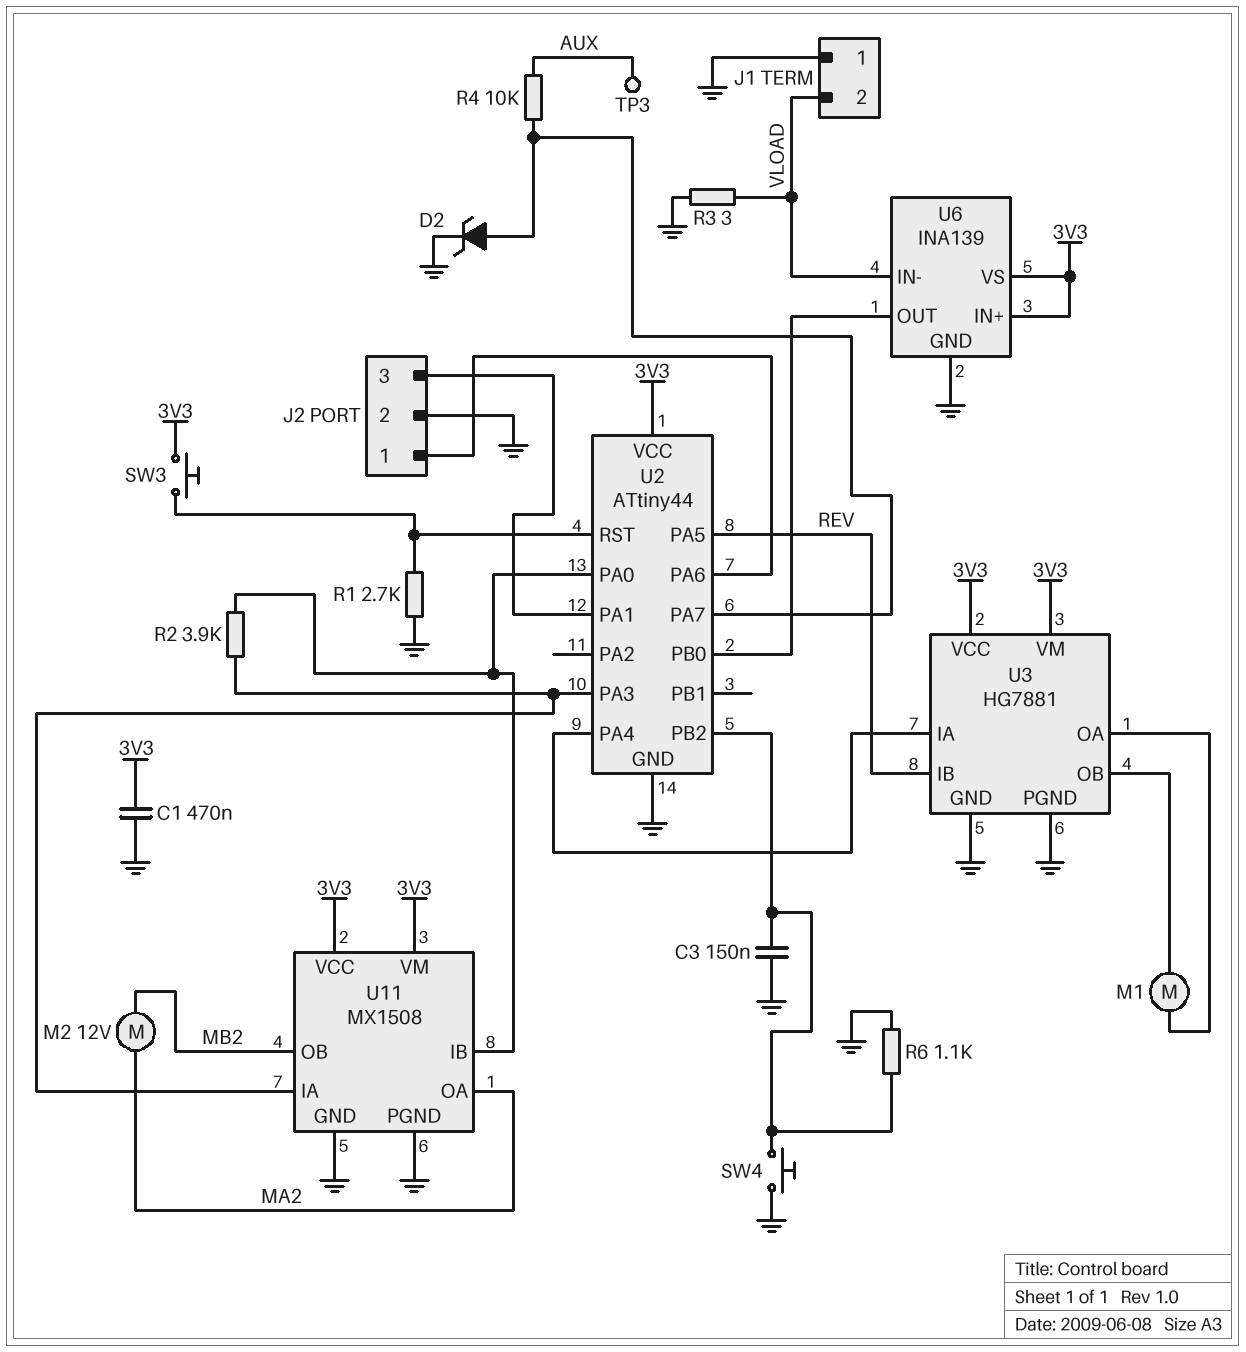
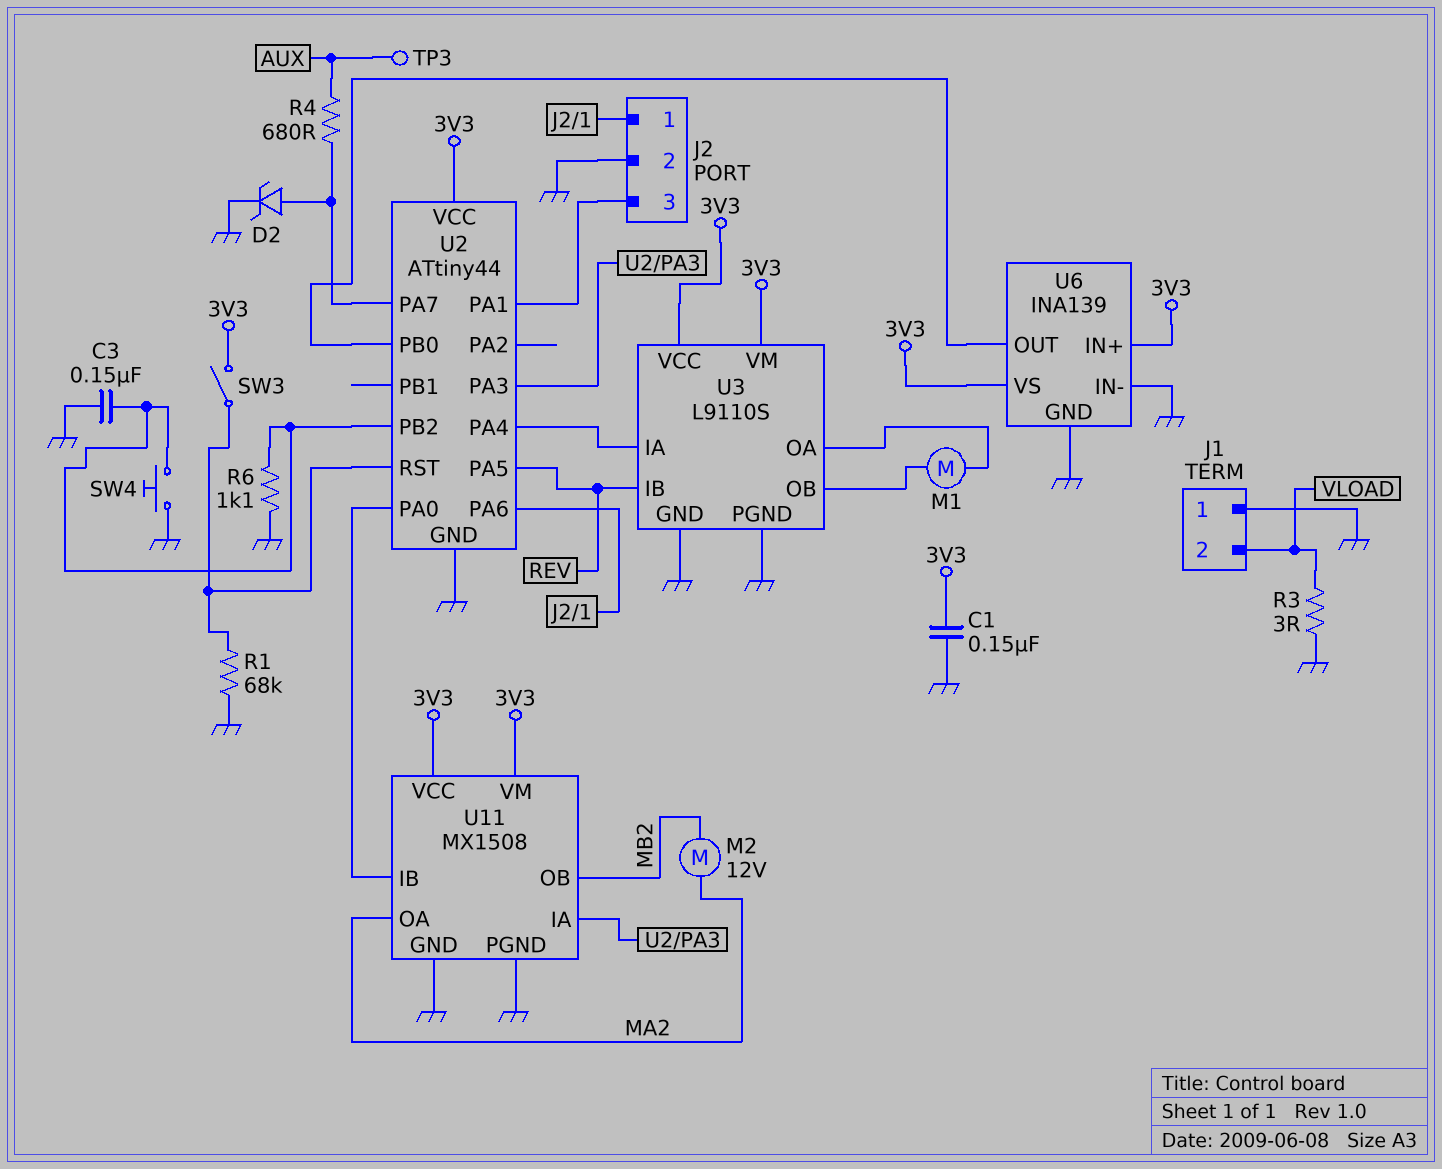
C1: 470nF (3V3, GND) -> 150nF (3V3, GND)
R1: 2.7k (GND, U2/RST) -> 68k (GND, U2/RST)
R2: 3.9k (U2/PA0, U2/PA3) -> none
R4: 10k (AUX, U2/PA7) -> 680 (AUX, U2/PA7)
SW3: button (3V3, U2/RST) -> switch (3V3, U2/RST)
U3: HG7881 -> L9110S
U6 pin IN-: VLOAD -> GND

